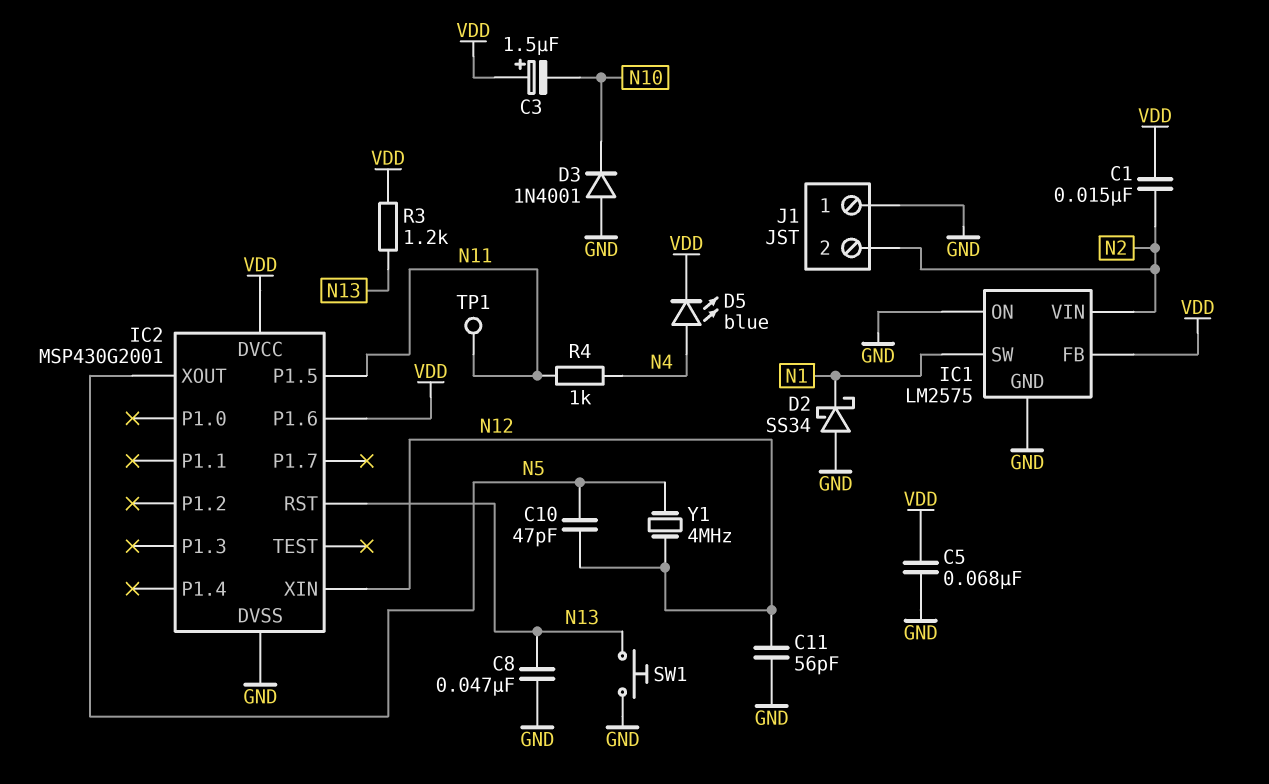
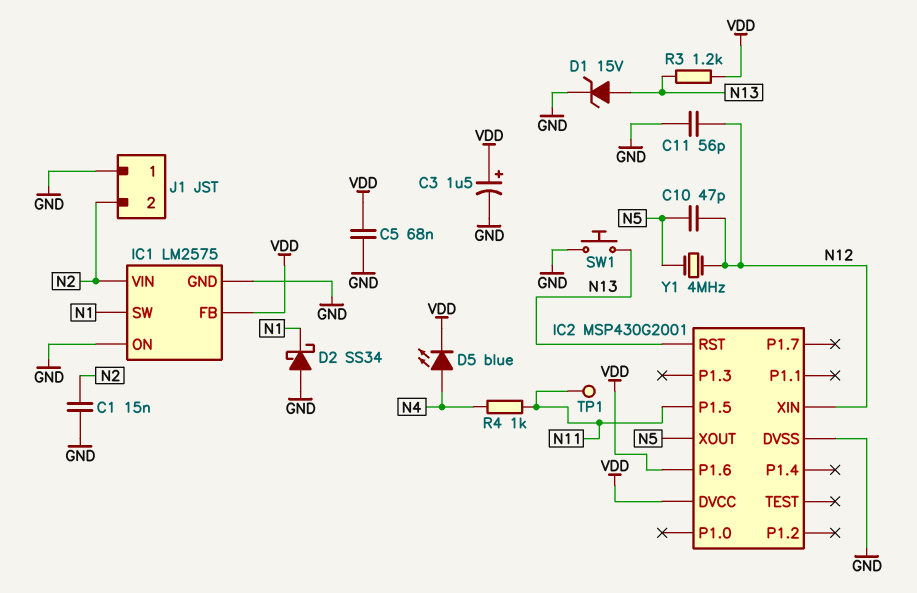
C1: 15nF (N2, VDD) -> 15nF (GND, N2)
C3: 1.5uF (plus VDD, minus N10) -> 1.5uF (plus VDD, minus GND)
C8: 47nF (GND, N13) -> none
D1: none -> zener 15V (A N13, K GND)
D3: diode 1N4001 (A GND, K N10) -> none

